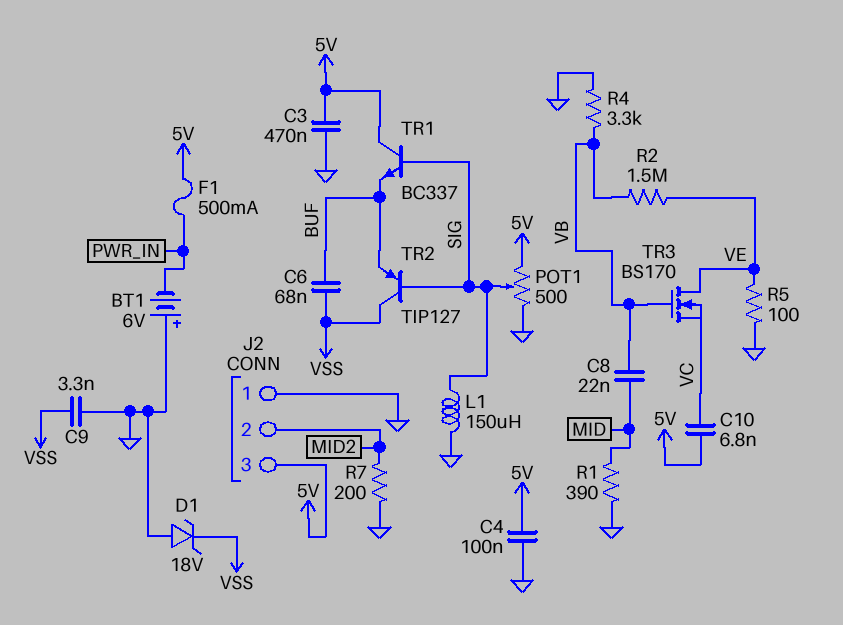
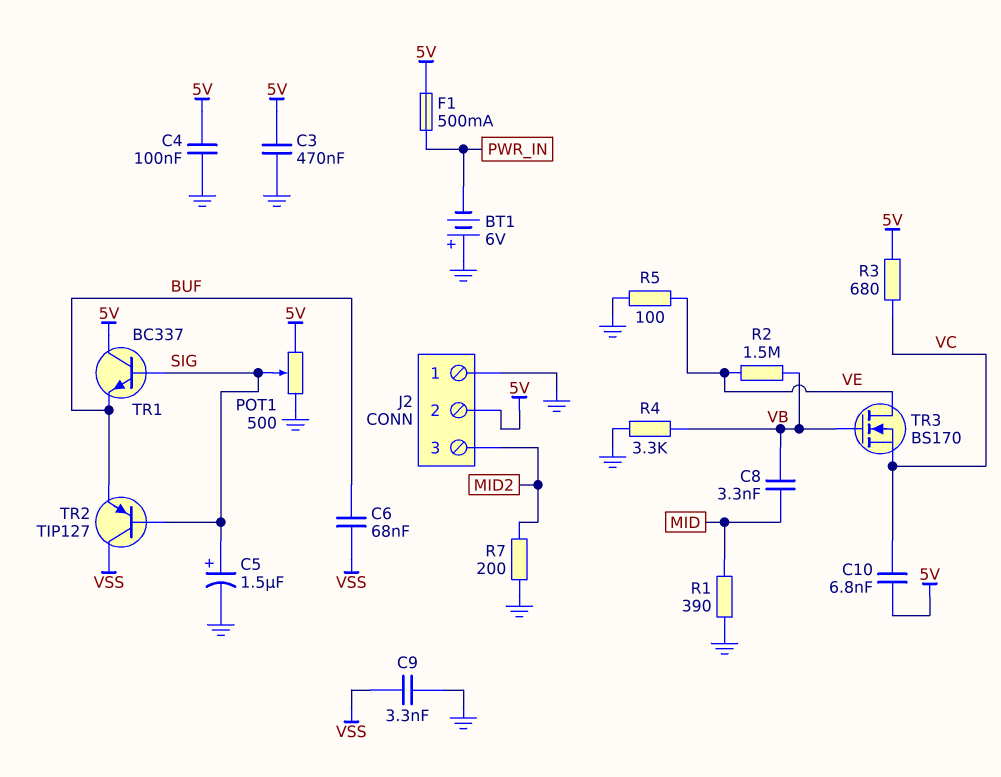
C5: none -> 1.5uF (plus SIG, minus GND)
C8: 22nF (MID, VB) -> 3.3nF (MID, VB)
D1: zener 18V (A GND, K VSS) -> none
J2 pin 2: MID2 -> 5V
J2 pin 3: 5V -> MID2
L1: 150uH (GND, SIG) -> none
R3: none -> 680 (5V, VC)

